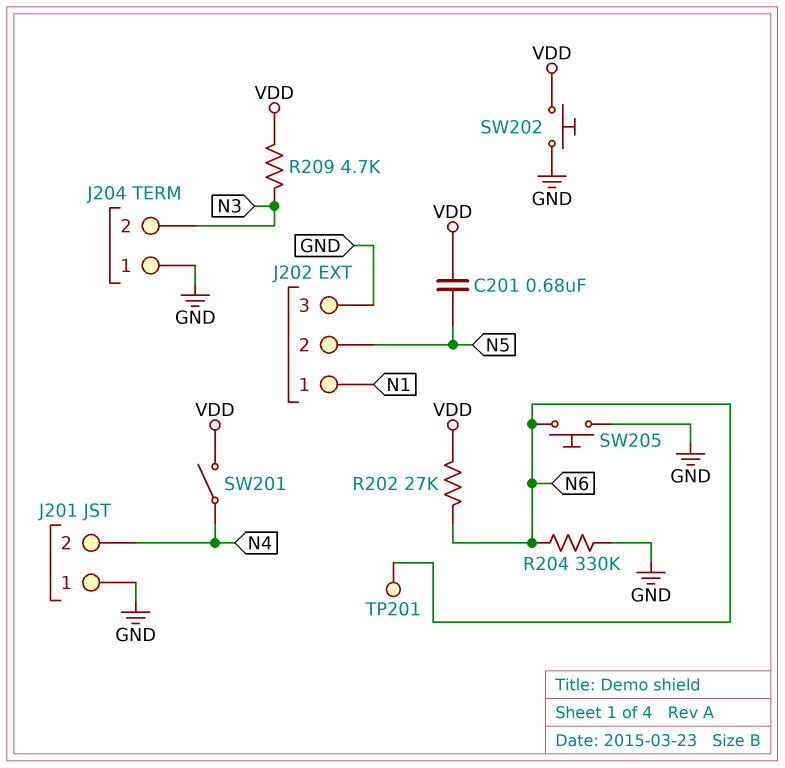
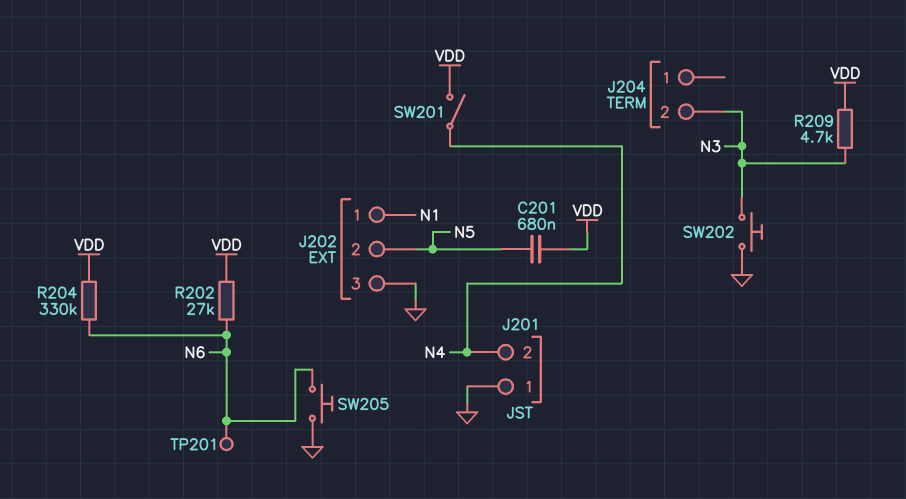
J204 pin 1: GND -> none
R204: 330k (GND, N6) -> 330k (N6, VDD)
SW202: button (GND, VDD) -> button (GND, N3)

